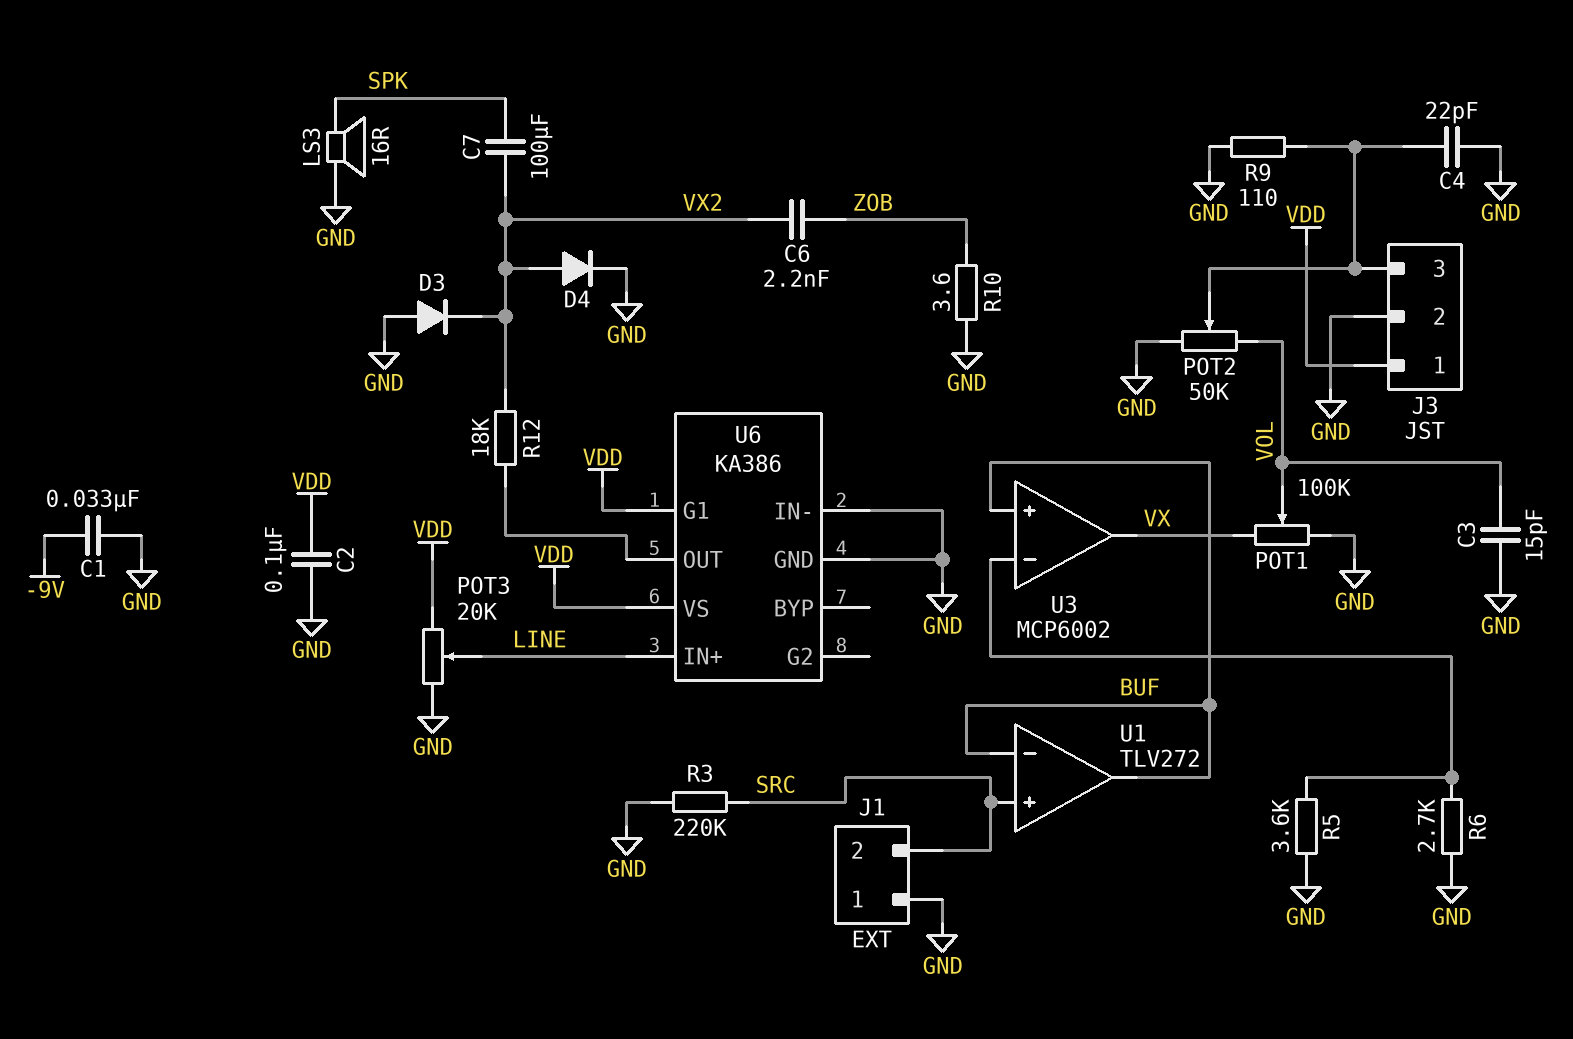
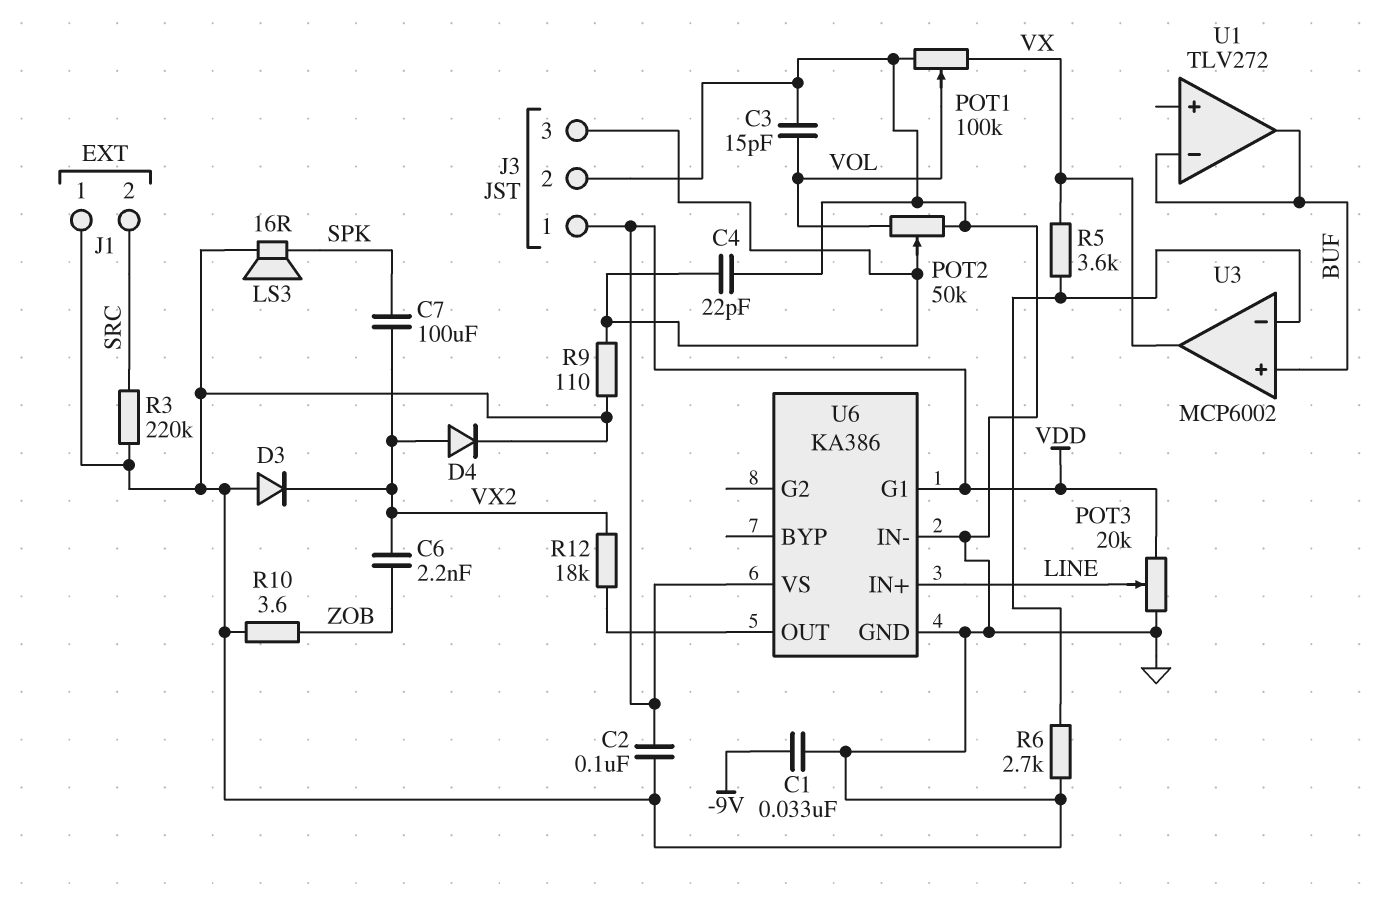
R5: 3.6k (GND, U3/in-) -> 3.6k (U3/in-, VX)
U1 pin in+: SRC -> none

